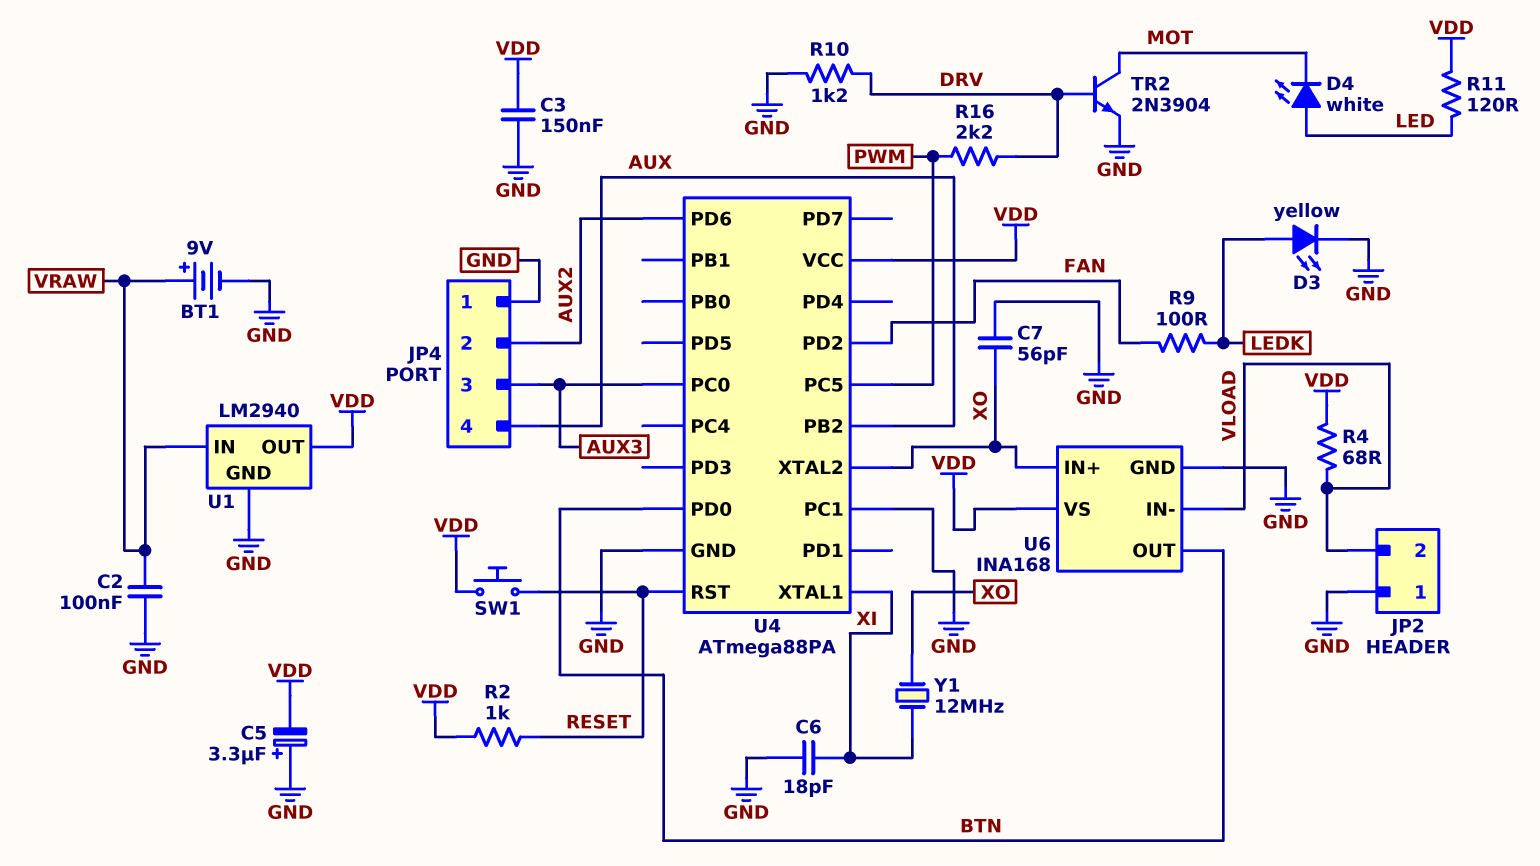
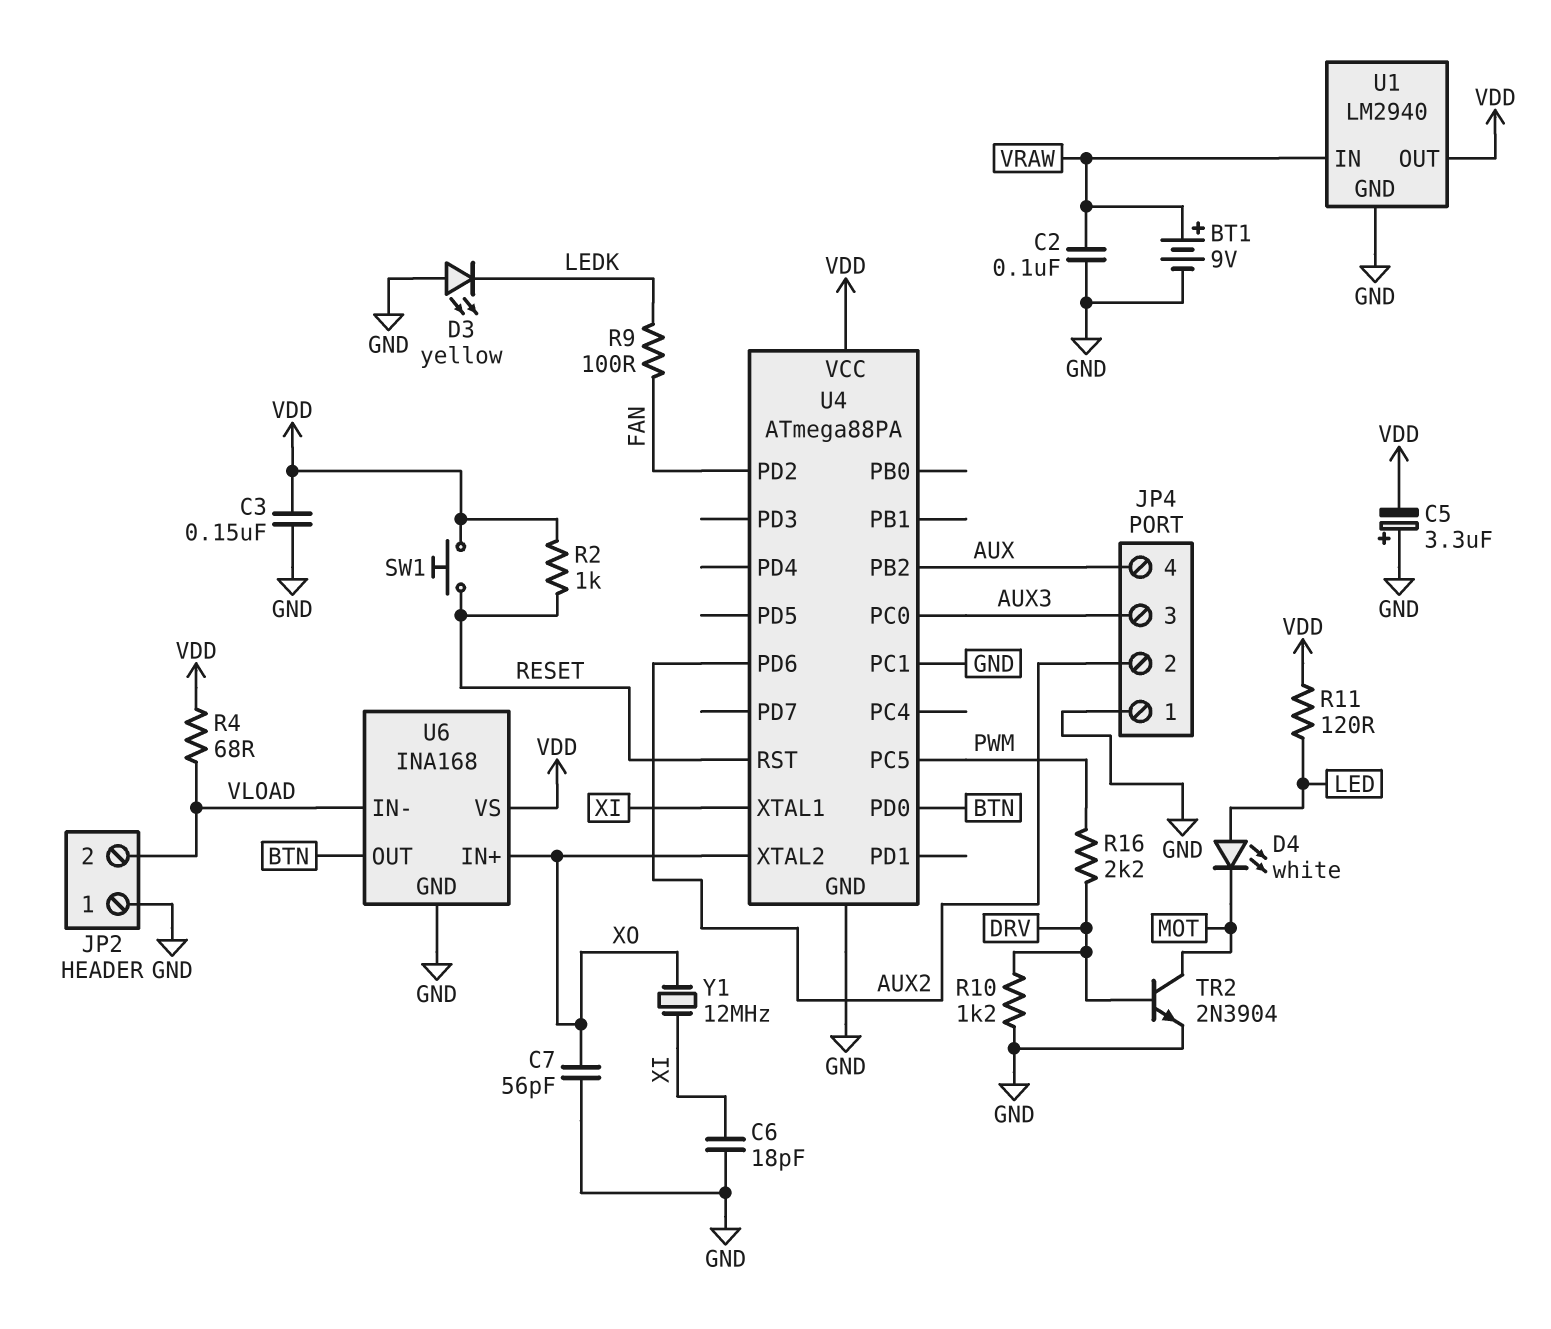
D3: LED yellow (A LEDK, K GND) -> LED yellow (A GND, K LEDK)

